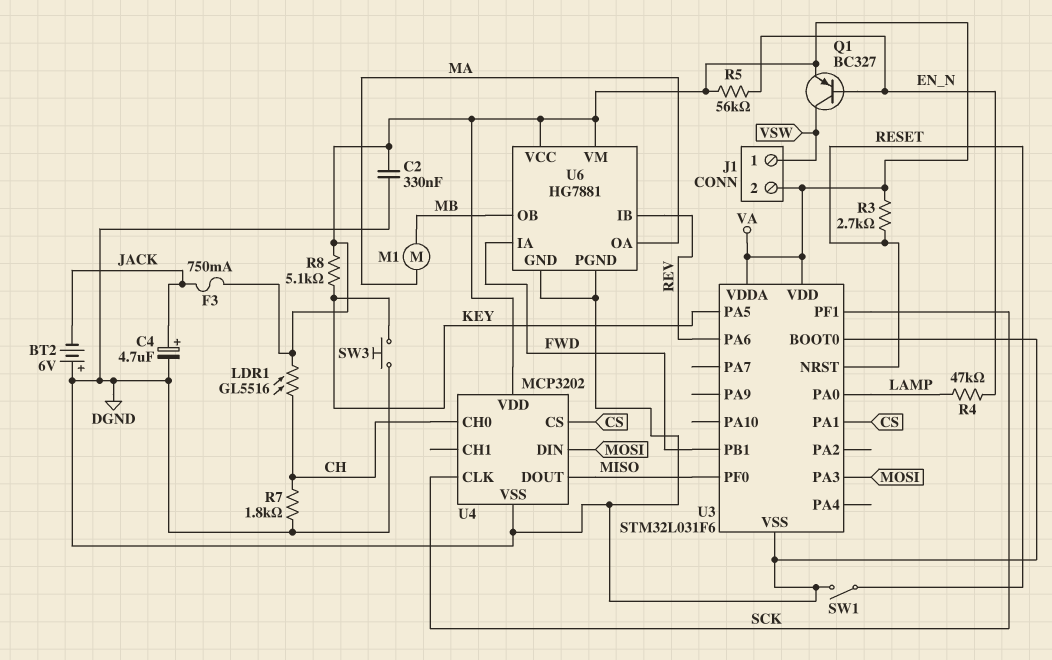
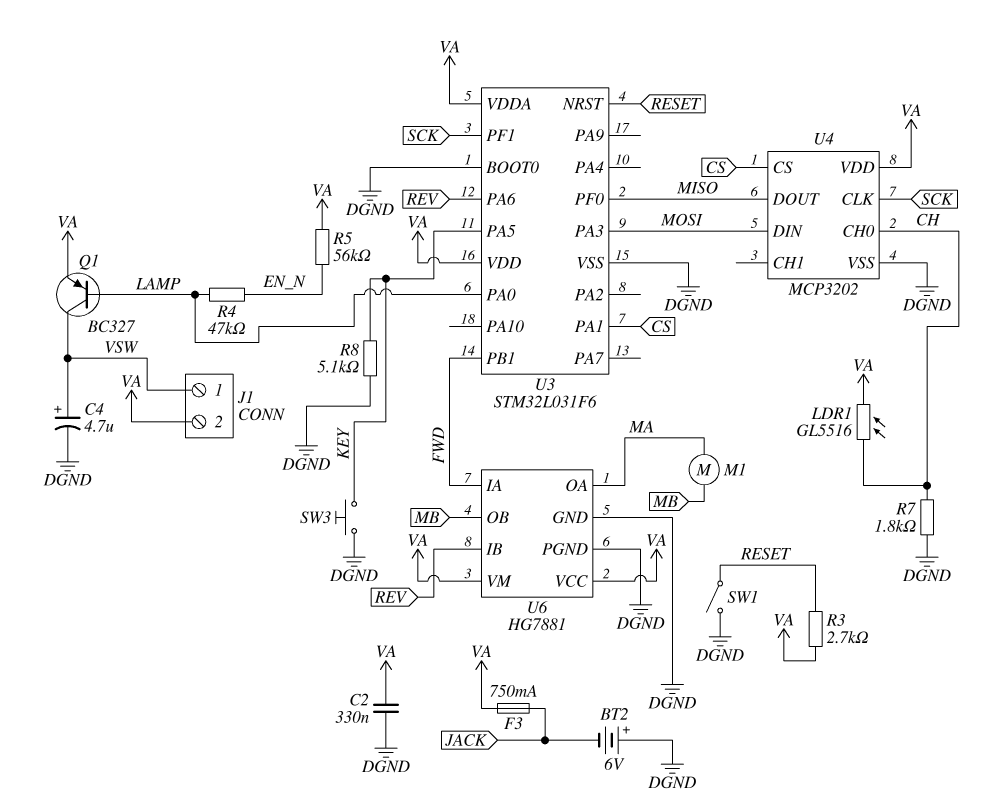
C4: 4.7uF (plus JACK, minus DGND) -> 4.7uF (plus VSW, minus DGND)
Q1: PNP BC327 (B EN_N, C VSW, E VA) -> PNP BC327 (B LAMP, C VSW, E VA)
R8: 5.1k (KEY, VA) -> 5.1k (DGND, KEY)

